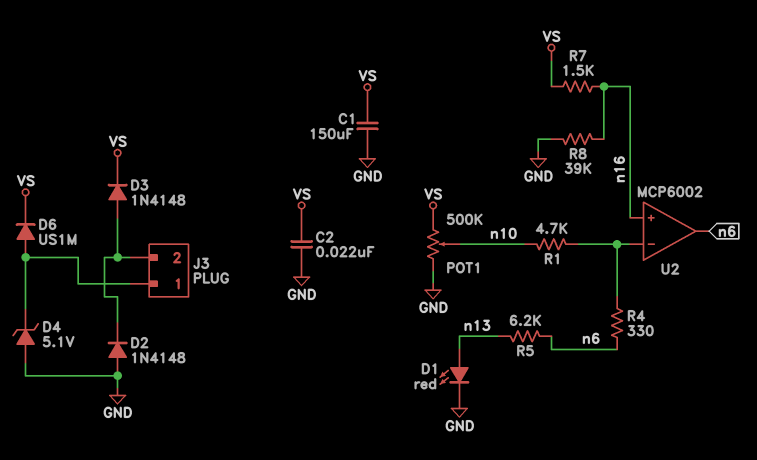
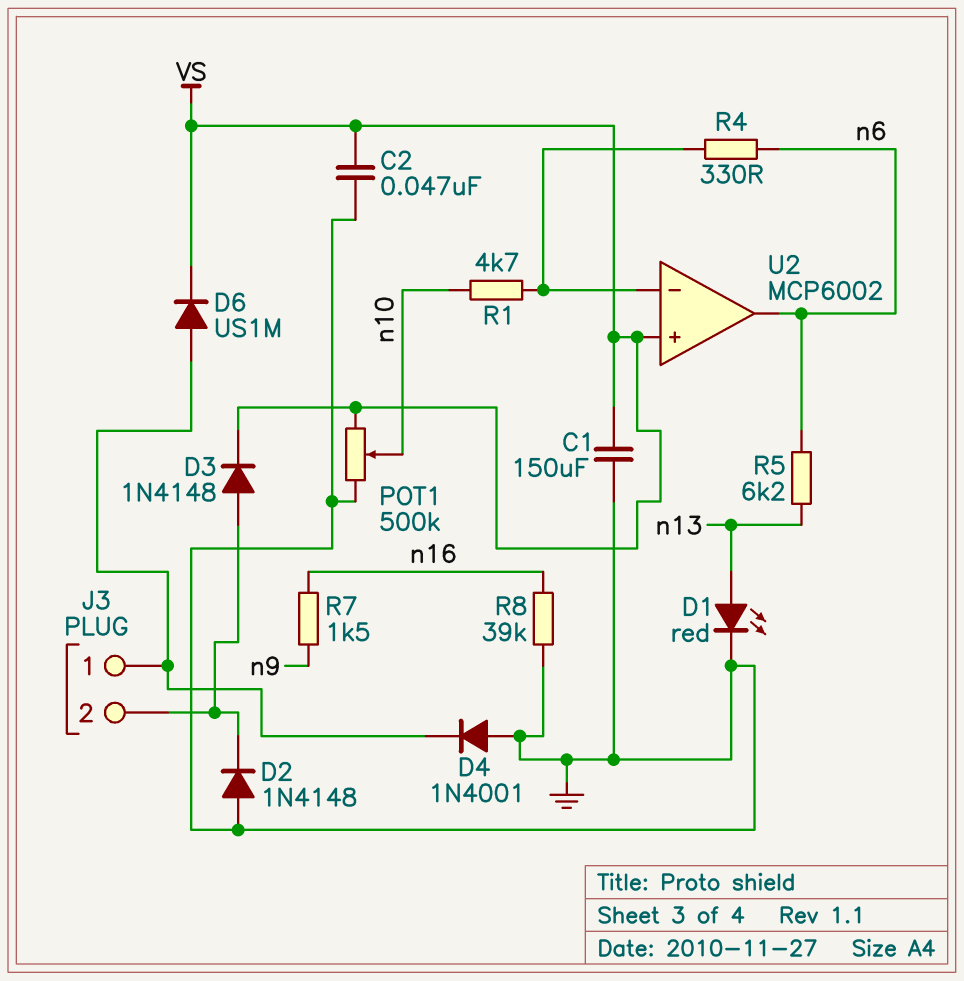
C2: 22nF (GND, VS) -> 47nF (GND, VS)
D4: zener 5.1V (A GND, K J3/1) -> diode 1N4001 (A GND, K J3/1)
R7: 1.5k (VS, n16) -> 1.5k (n9, n16)
U2 pin in+: n16 -> VS

